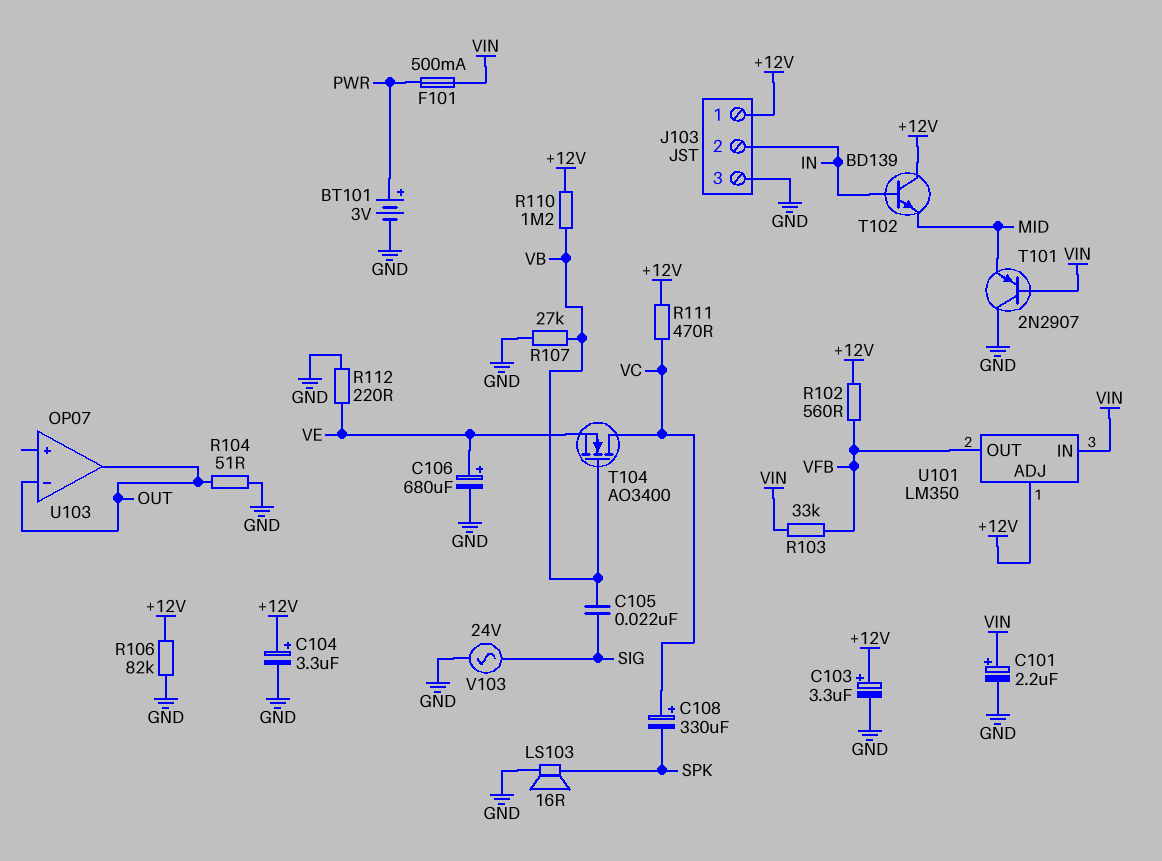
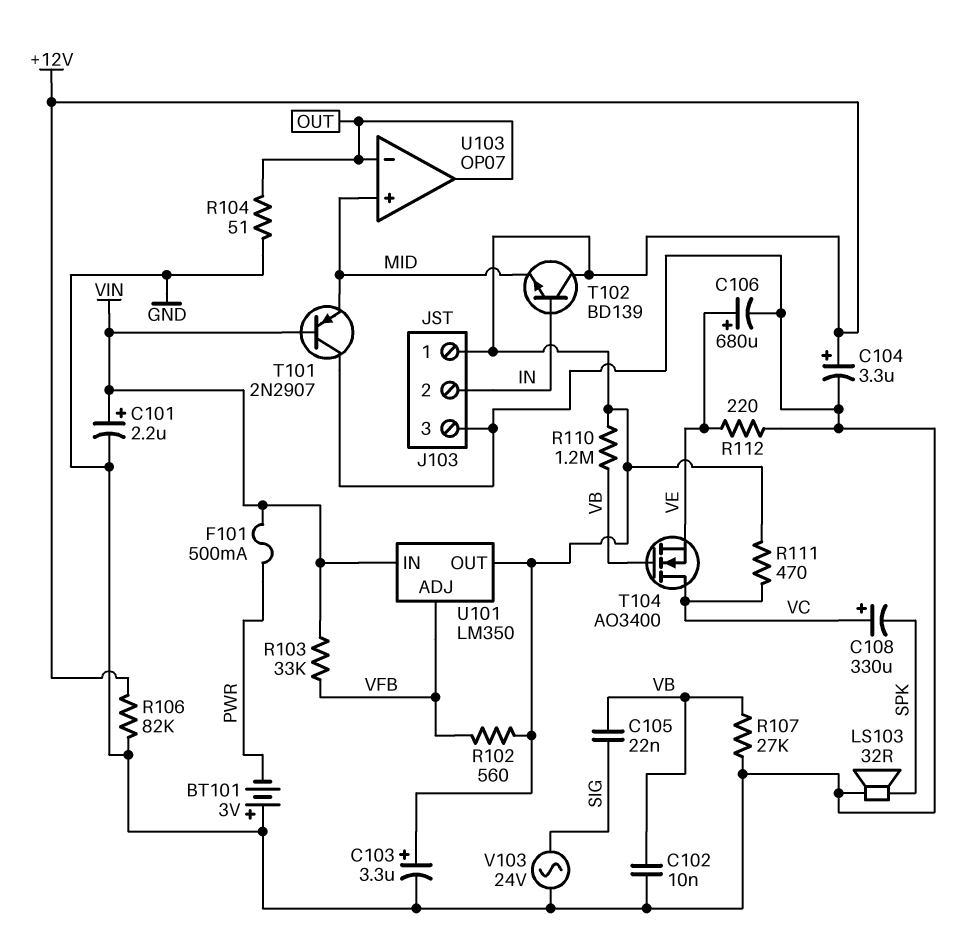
BT101: 3V (plus PWR, minus GND) -> 3V (plus GND, minus PWR)
C102: none -> 10nF (GND, VB)
LS103: speaker 16R (GND, SPK) -> speaker 32R (GND, SPK)
U101 pin ADJ: +12V -> VFB
U101 pin OUT: VFB -> +12V
U103 pin in+: none -> MID

